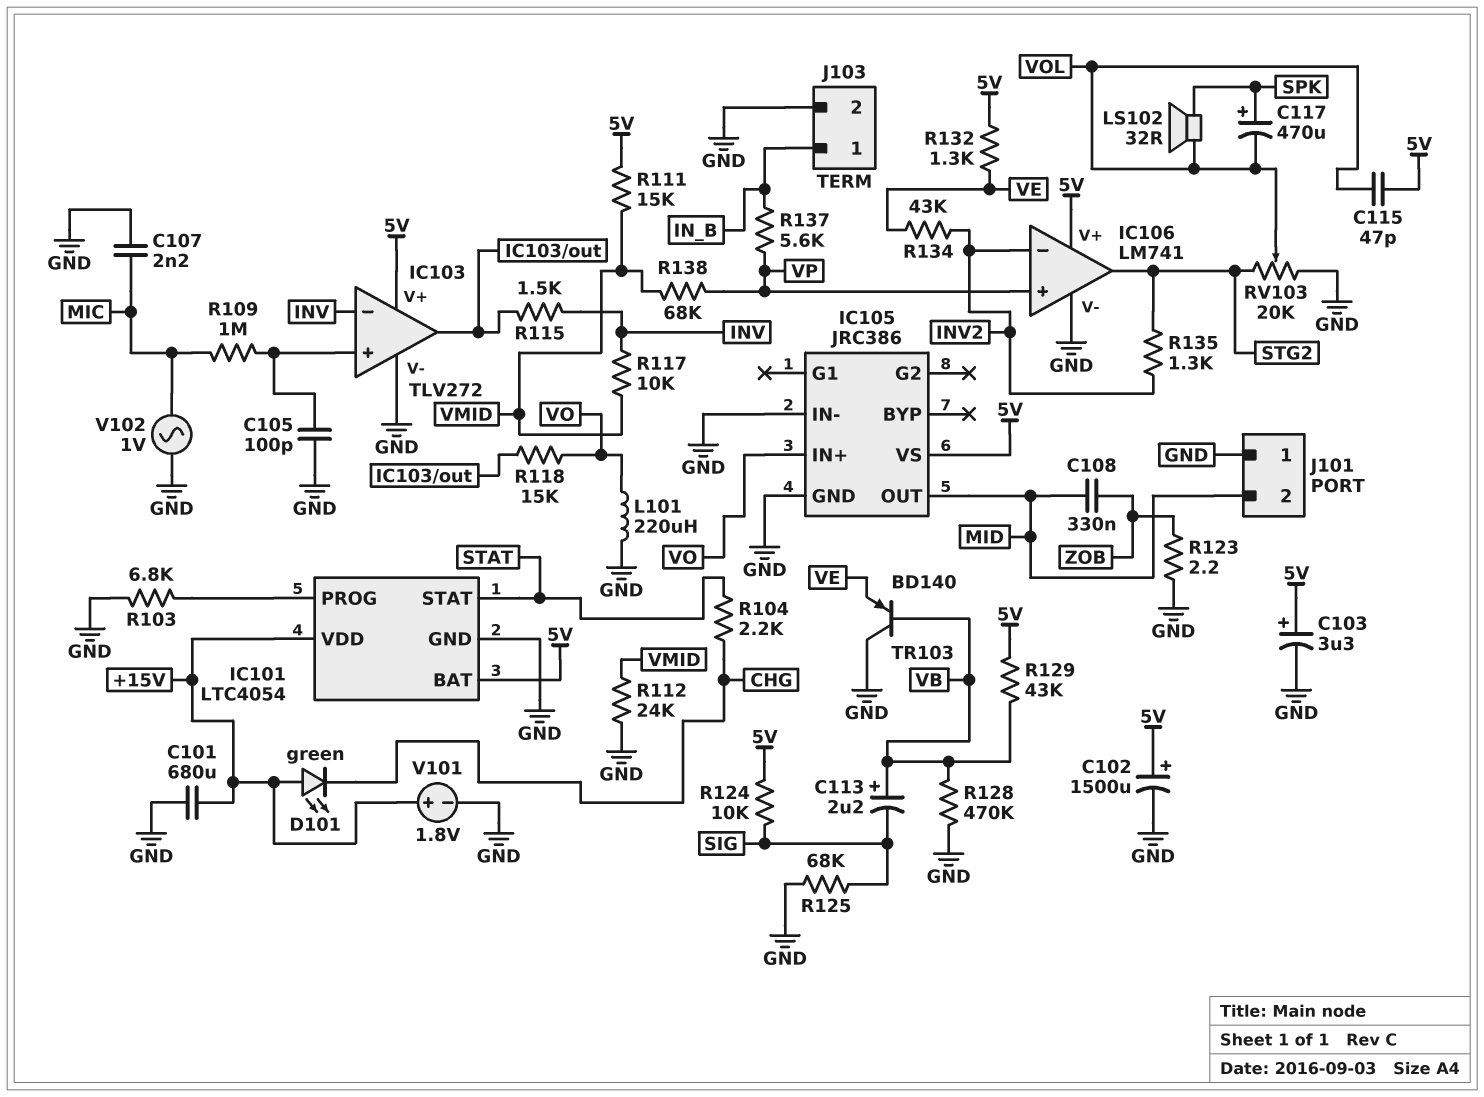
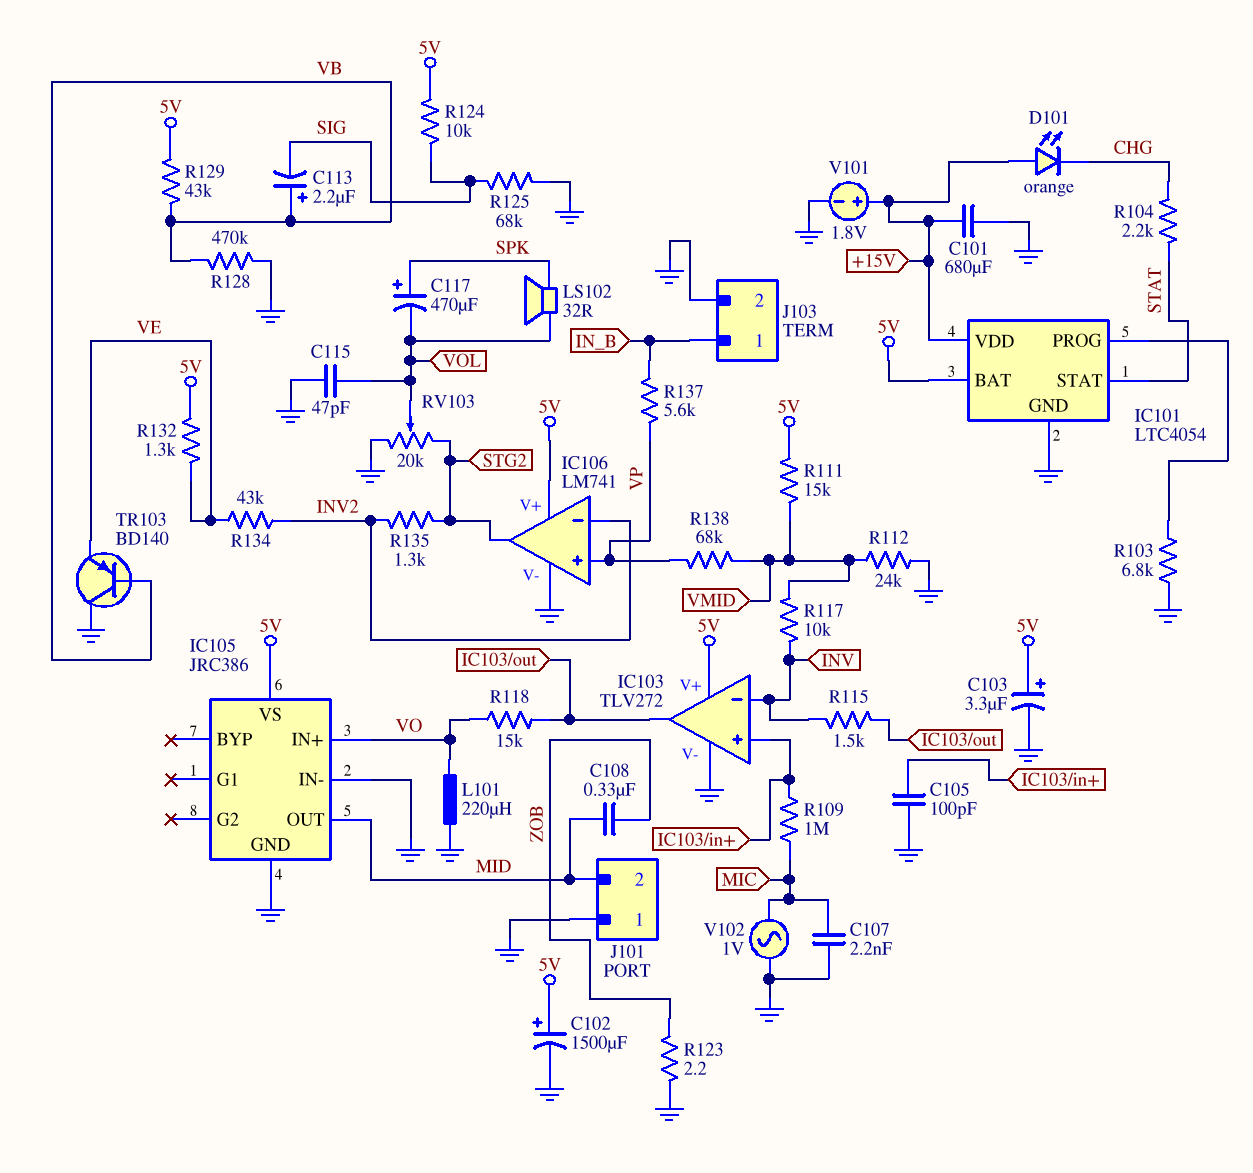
C115: 47pF (5V, VOL) -> 47pF (GND, VOL)
D101: LED green (A +15V, K CHG) -> LED orange (A +15V, K CHG)

